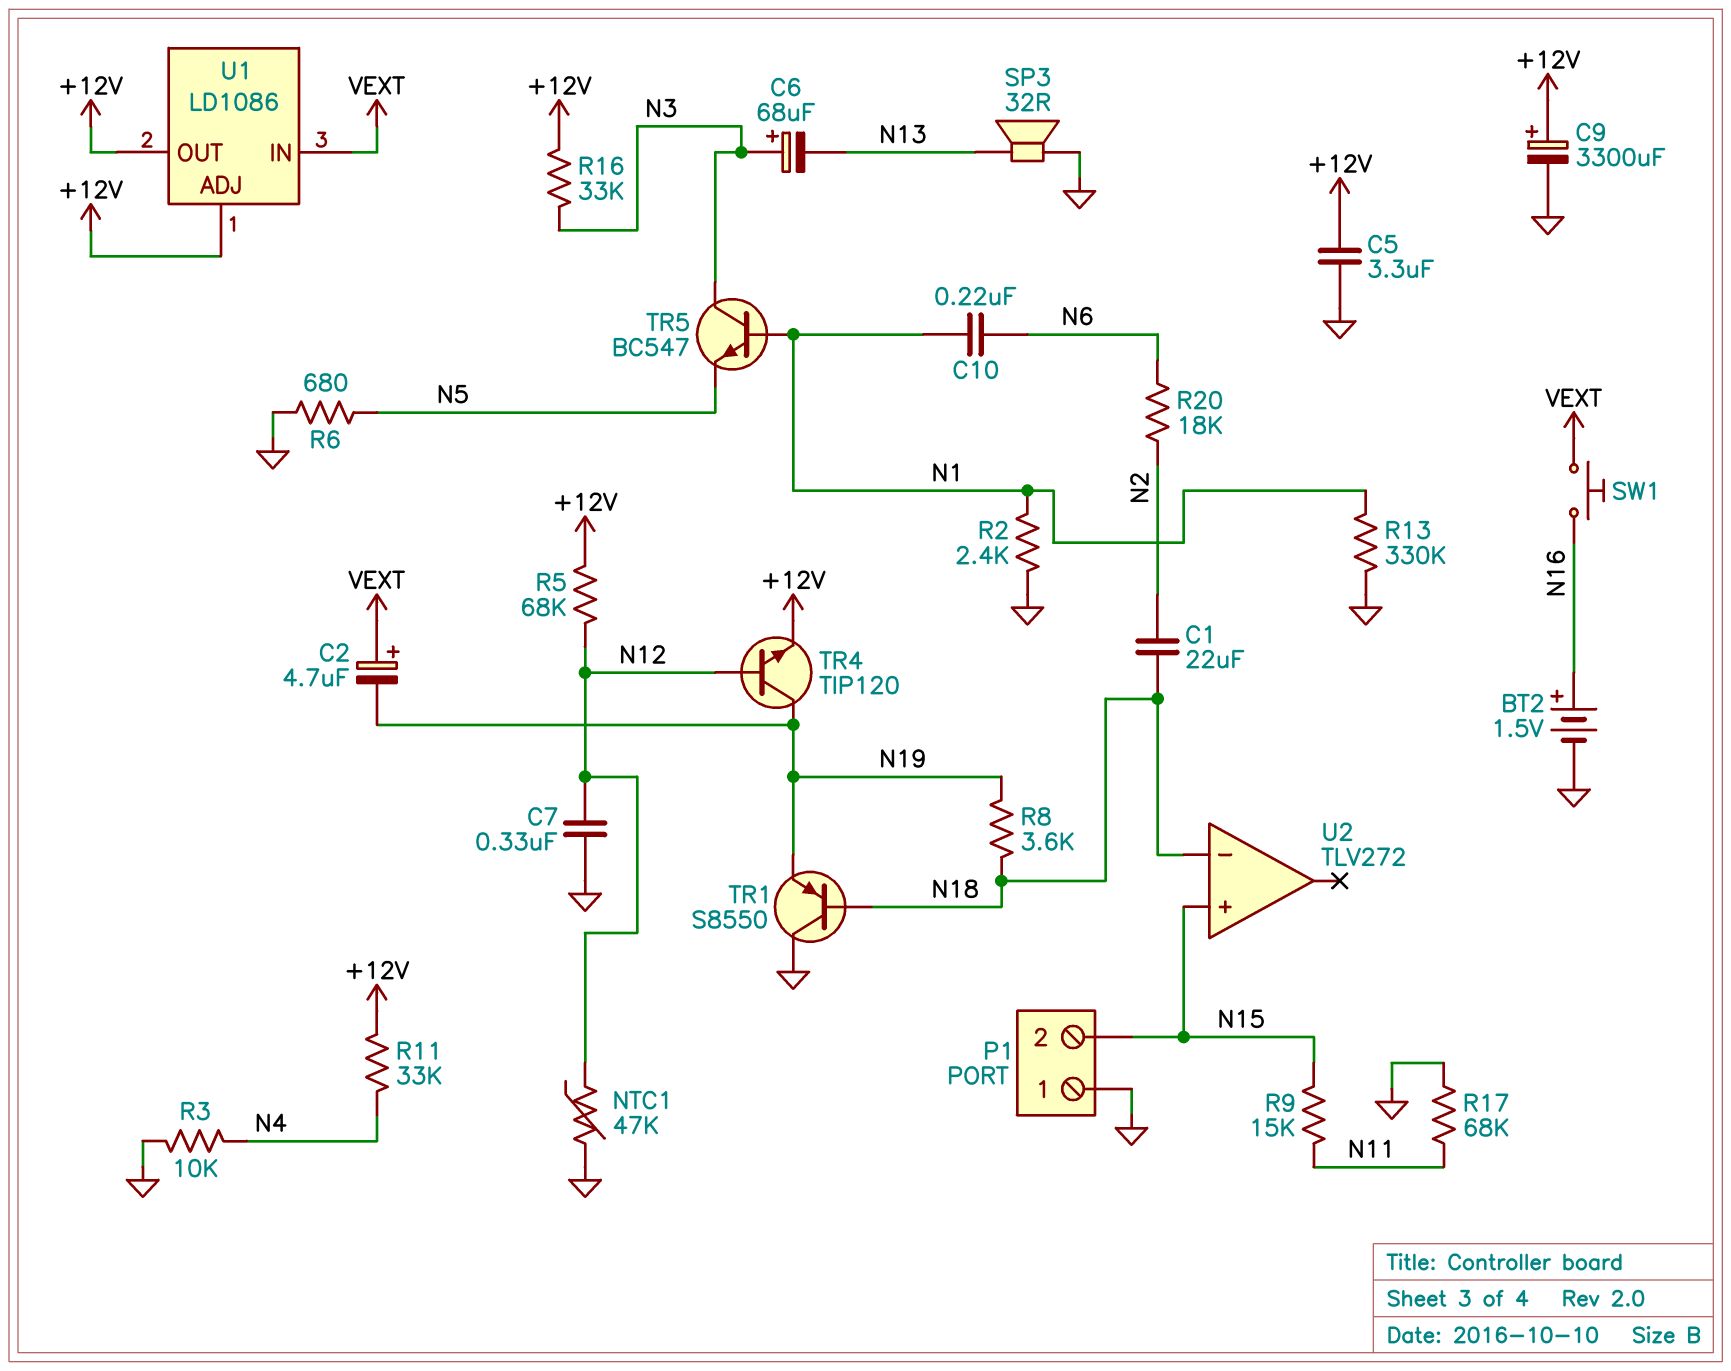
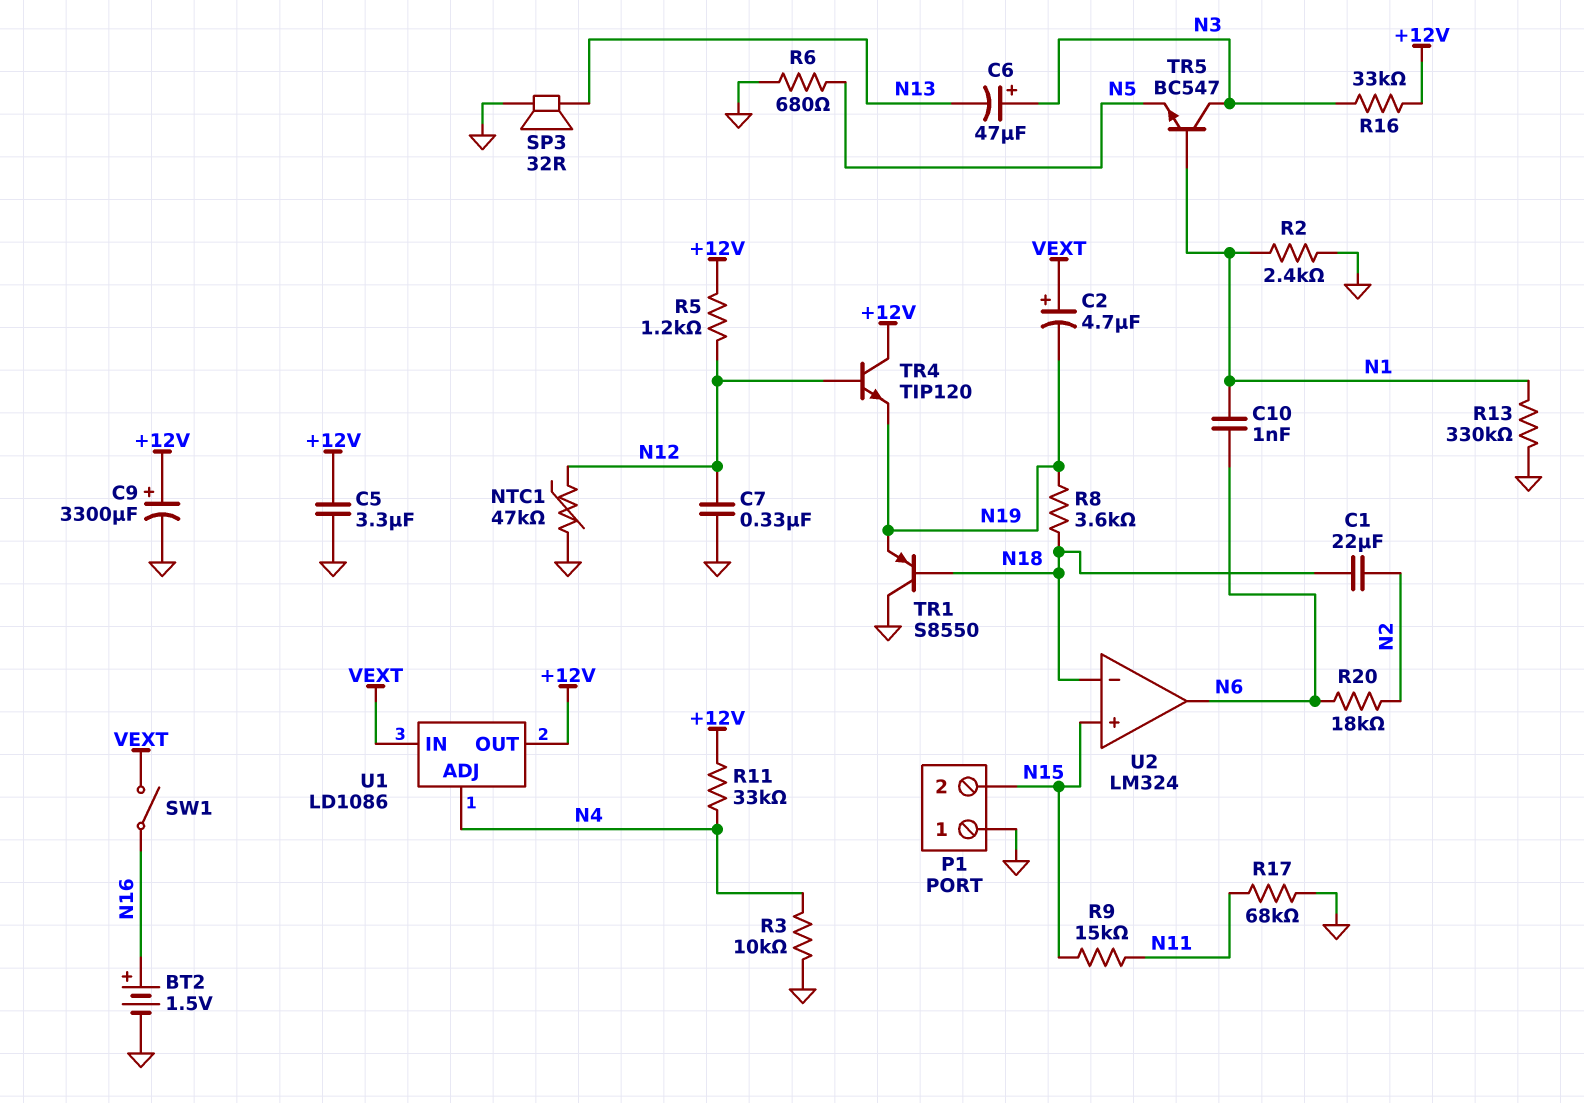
C6: 68uF (plus N3, minus N13) -> 47uF (plus N3, minus N13)
C10: 220nF (N1, N6) -> 1nF (N1, N6)
R5: 68k (+12V, N12) -> 1.2k (+12V, N12)
SW1: button (N16, VEXT) -> switch (N16, VEXT)
TR4: NPN TIP120 (B N12, C N19, E +12V) -> NPN TIP120 (B N12, C +12V, E N19)
U1 pin ADJ: +12V -> N4
U2: TLV272 -> LM324
U2 pin out: none -> N6

